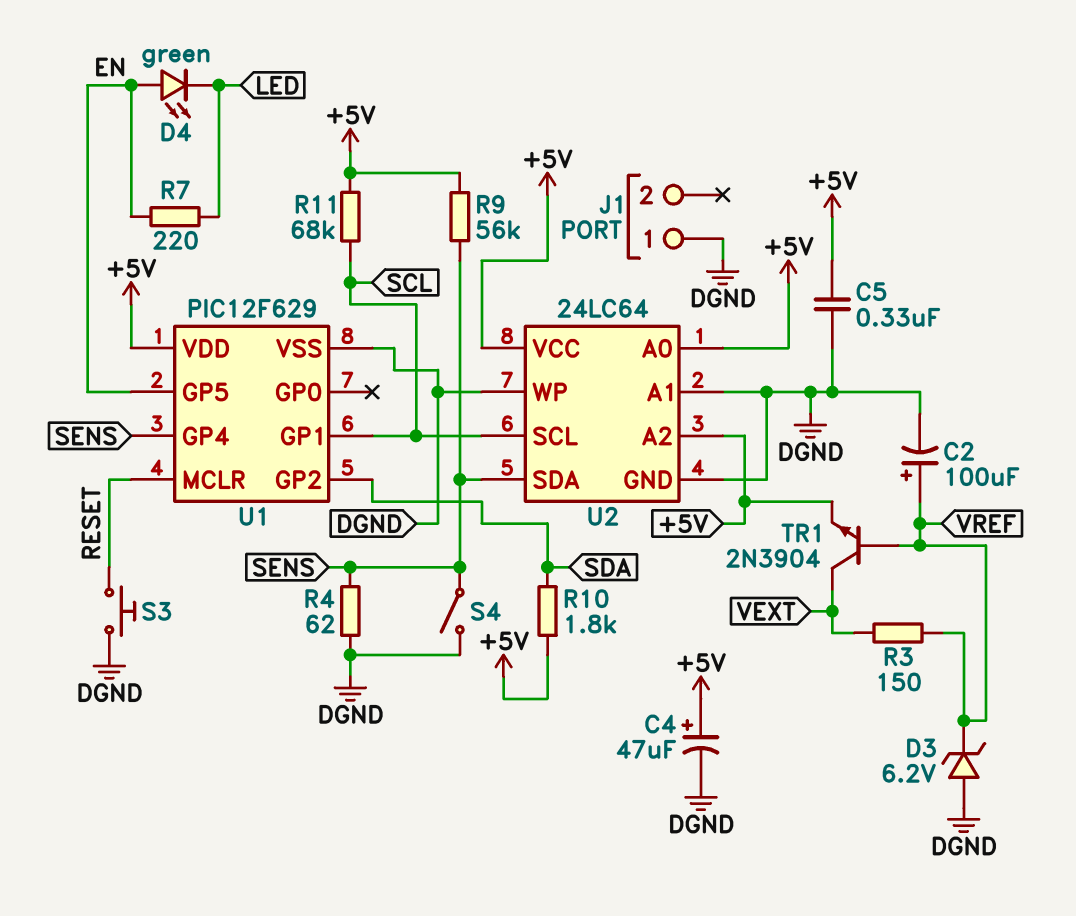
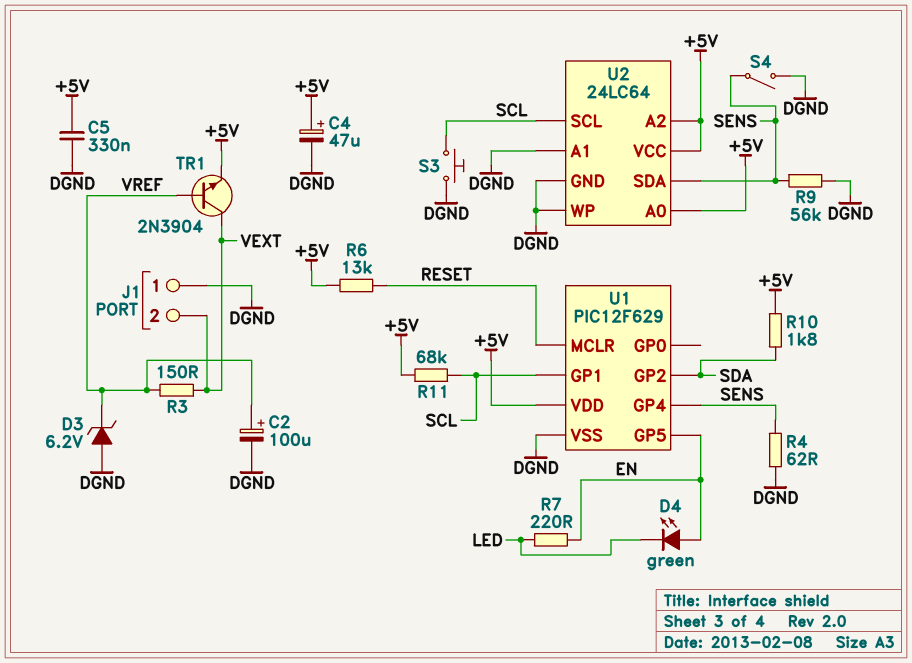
J1 pin 2: none -> VEXT
R6: none -> 13k (+5V, RESET)
R9: 56k (+5V, SENS) -> 56k (DGND, SENS)
S3: button (DGND, RESET) -> button (DGND, SCL)

